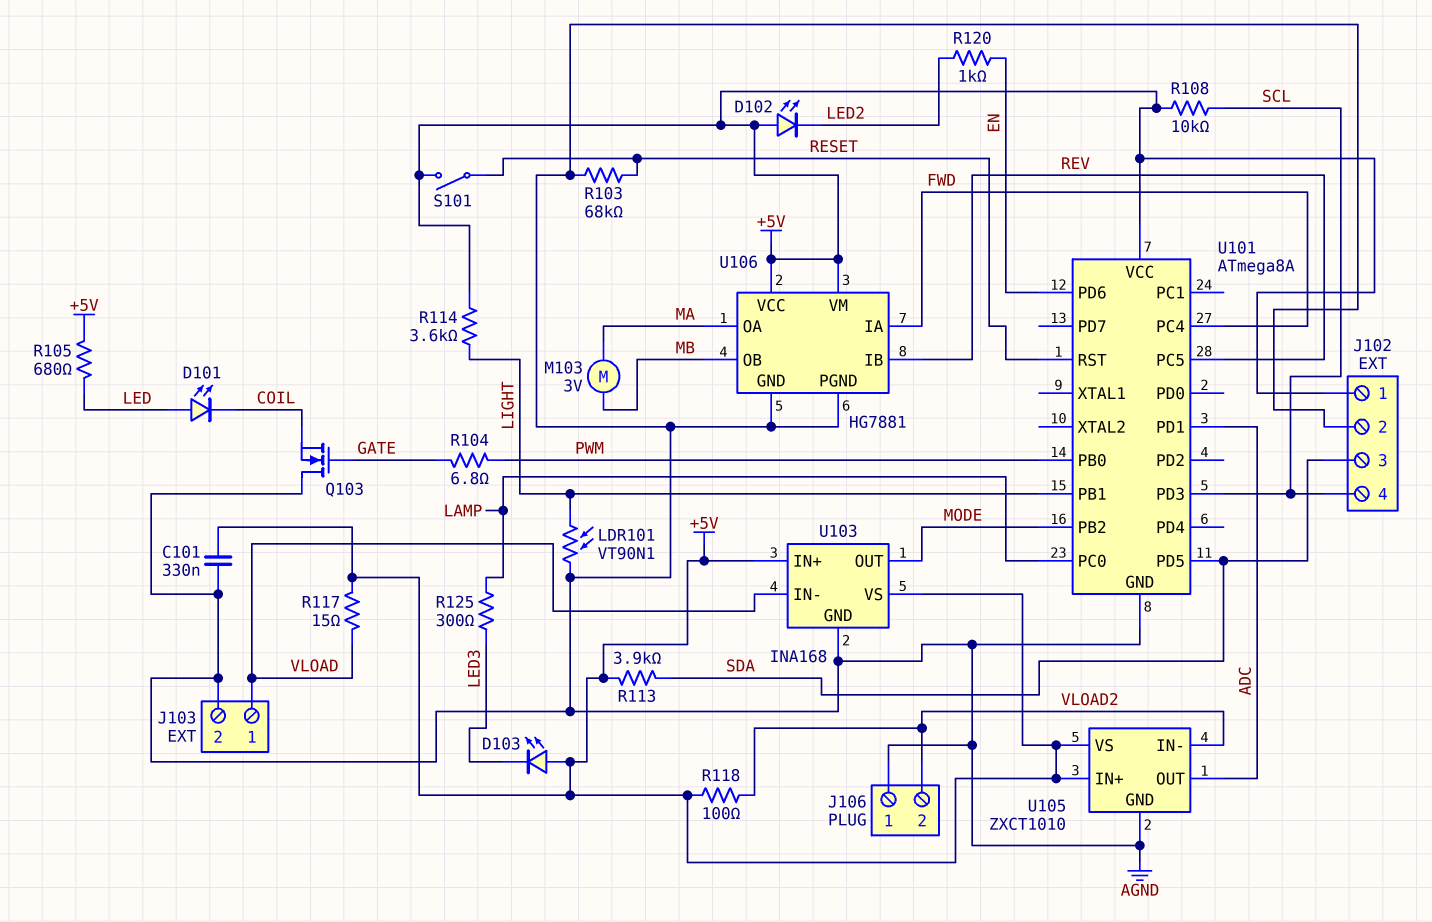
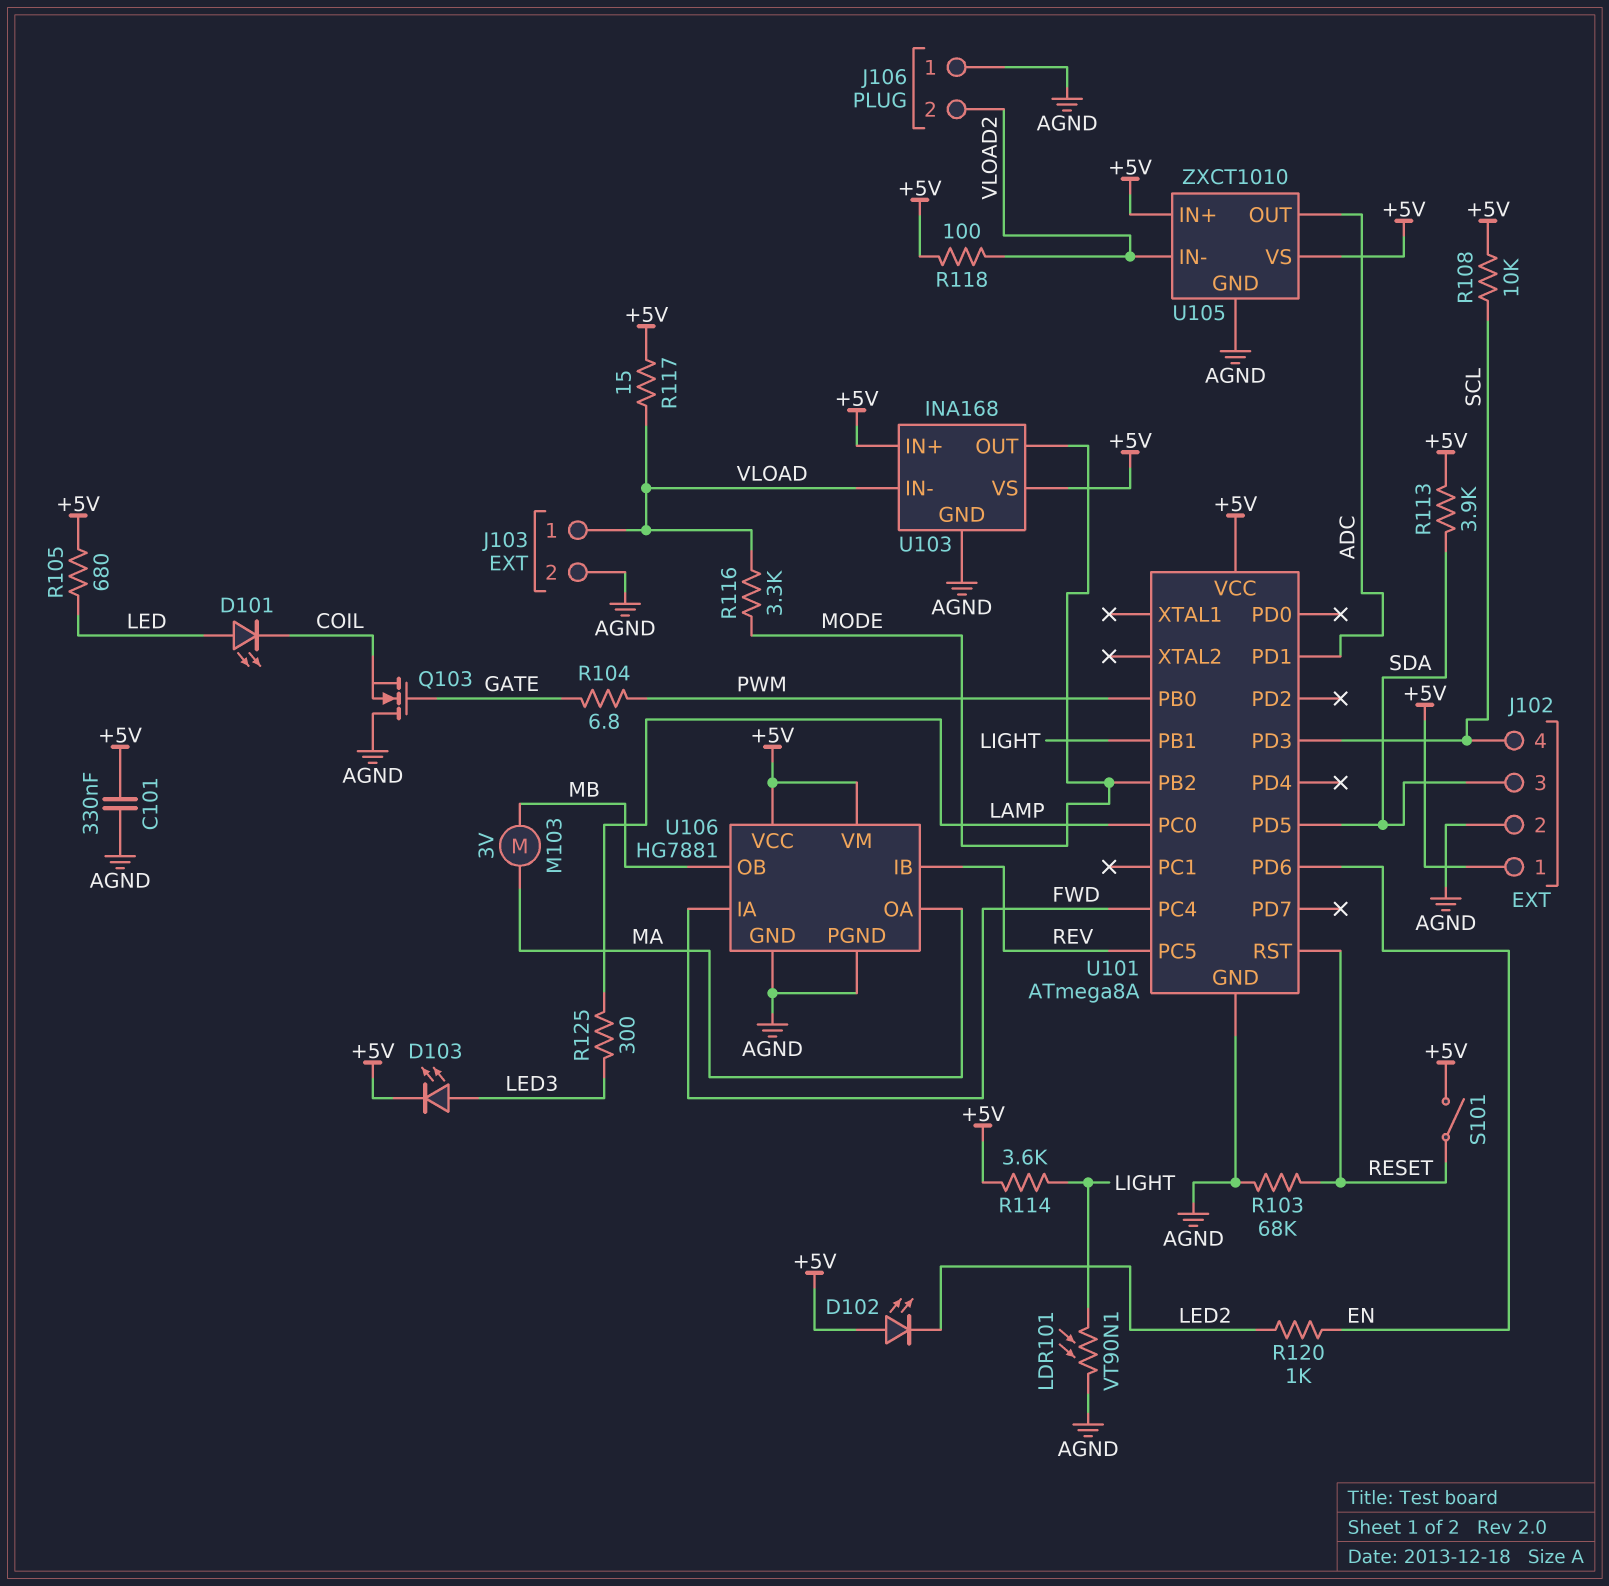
D103: LED (A +5V, K LED3) -> LED (A LED3, K +5V)
R116: none -> 3.3k (MODE, VLOAD)

